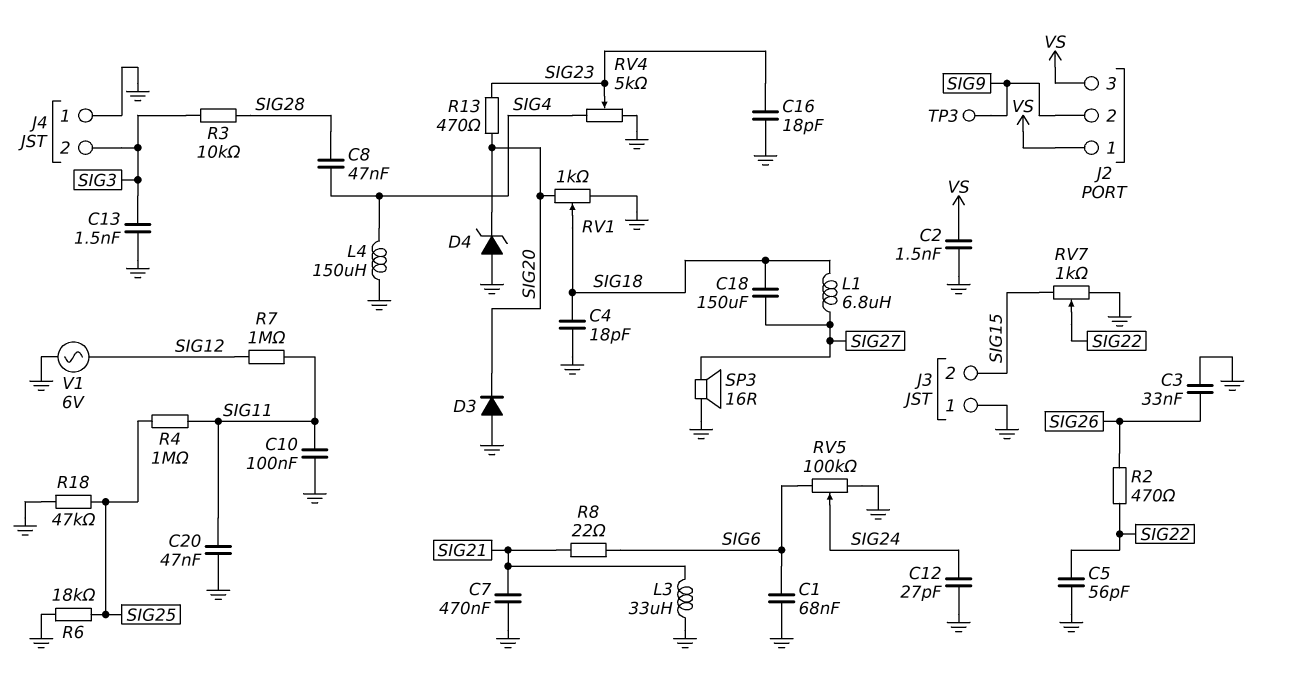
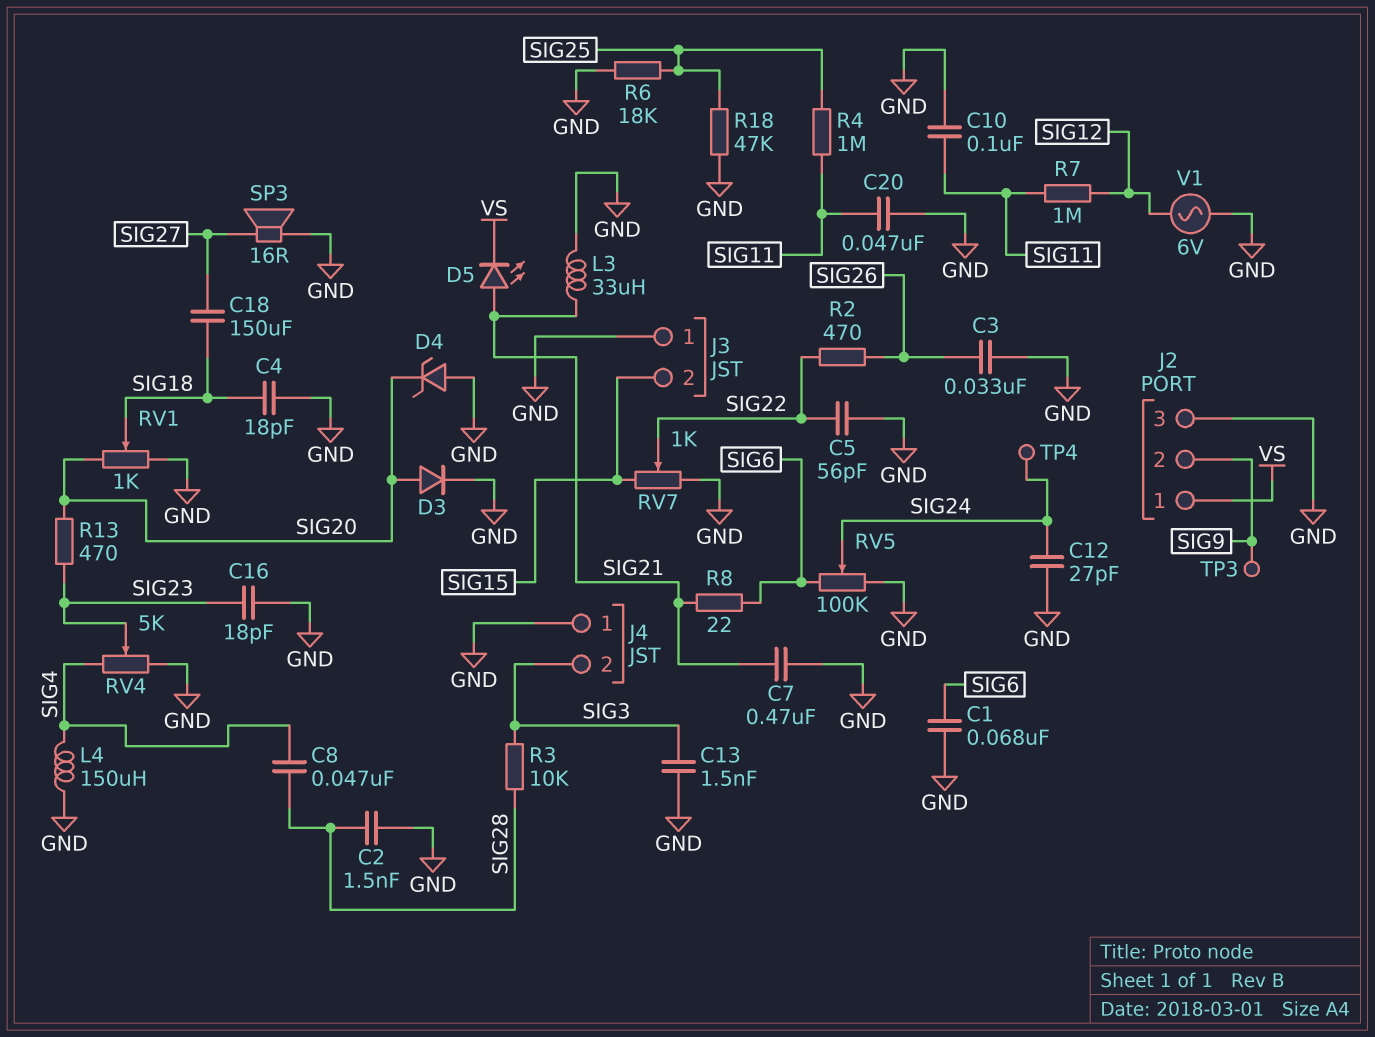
C2: 1.5nF (GND, VS) -> 1.5nF (GND, SIG28)
D3: diode (A GND, K SIG20) -> diode (A SIG20, K GND)
D5: none -> LED (A SIG21, K VS)
J2 pin 3: VS -> GND
L1: 6.8uH (SIG18, SIG27) -> none
TP4: none -> test point (SIG24)

